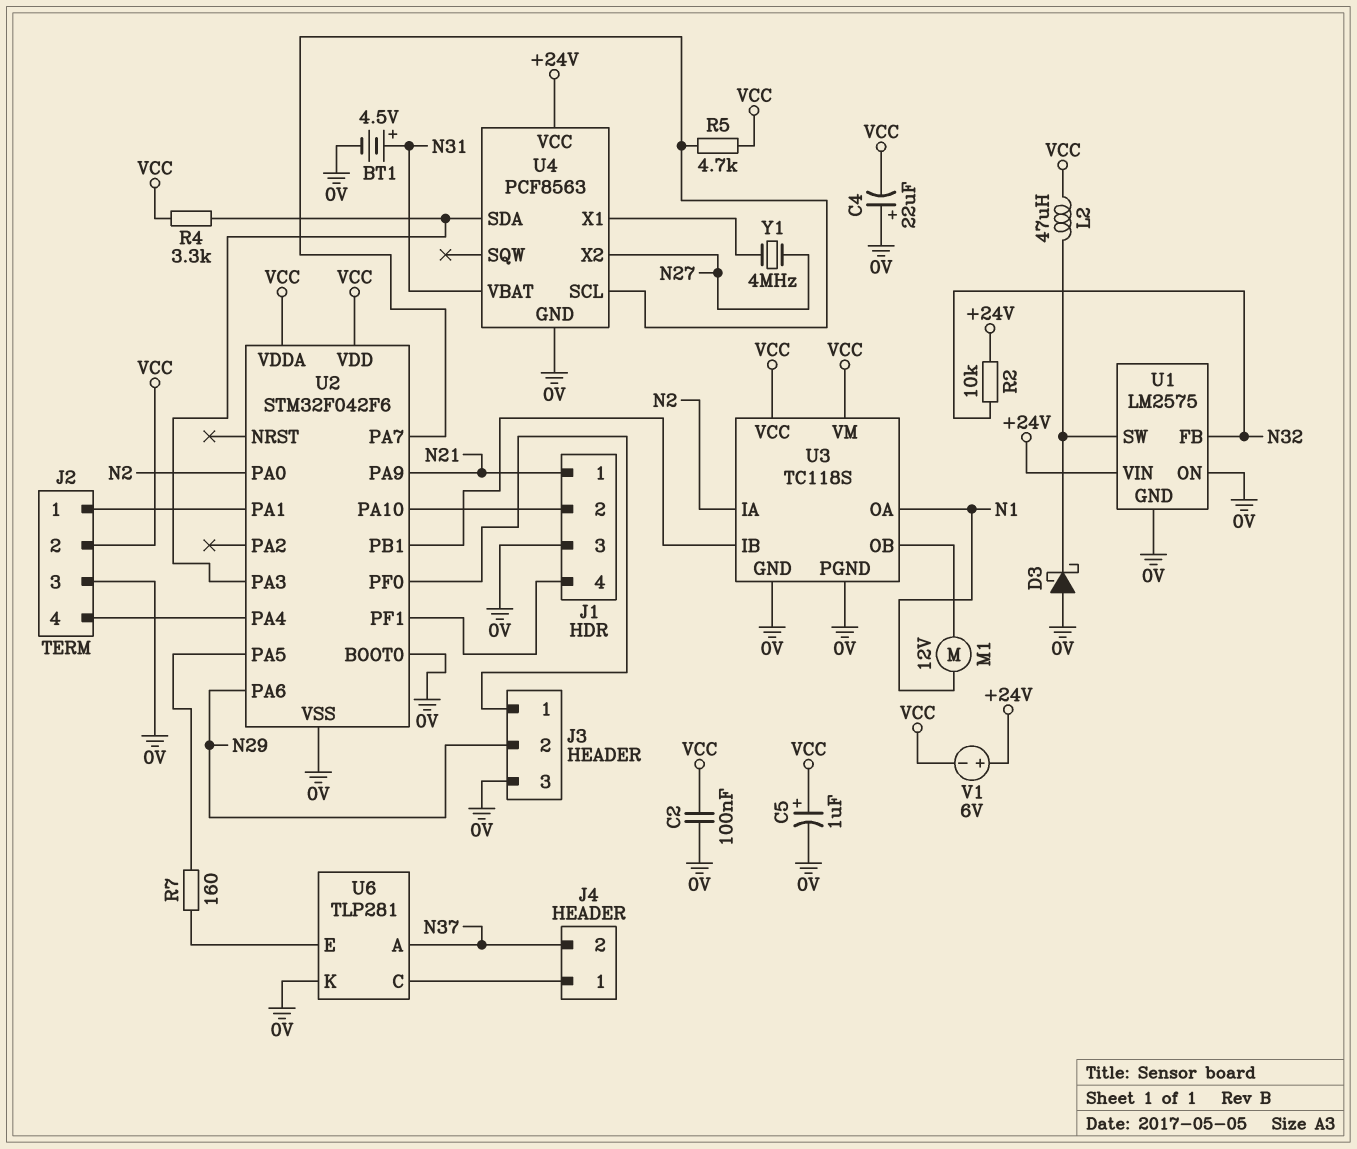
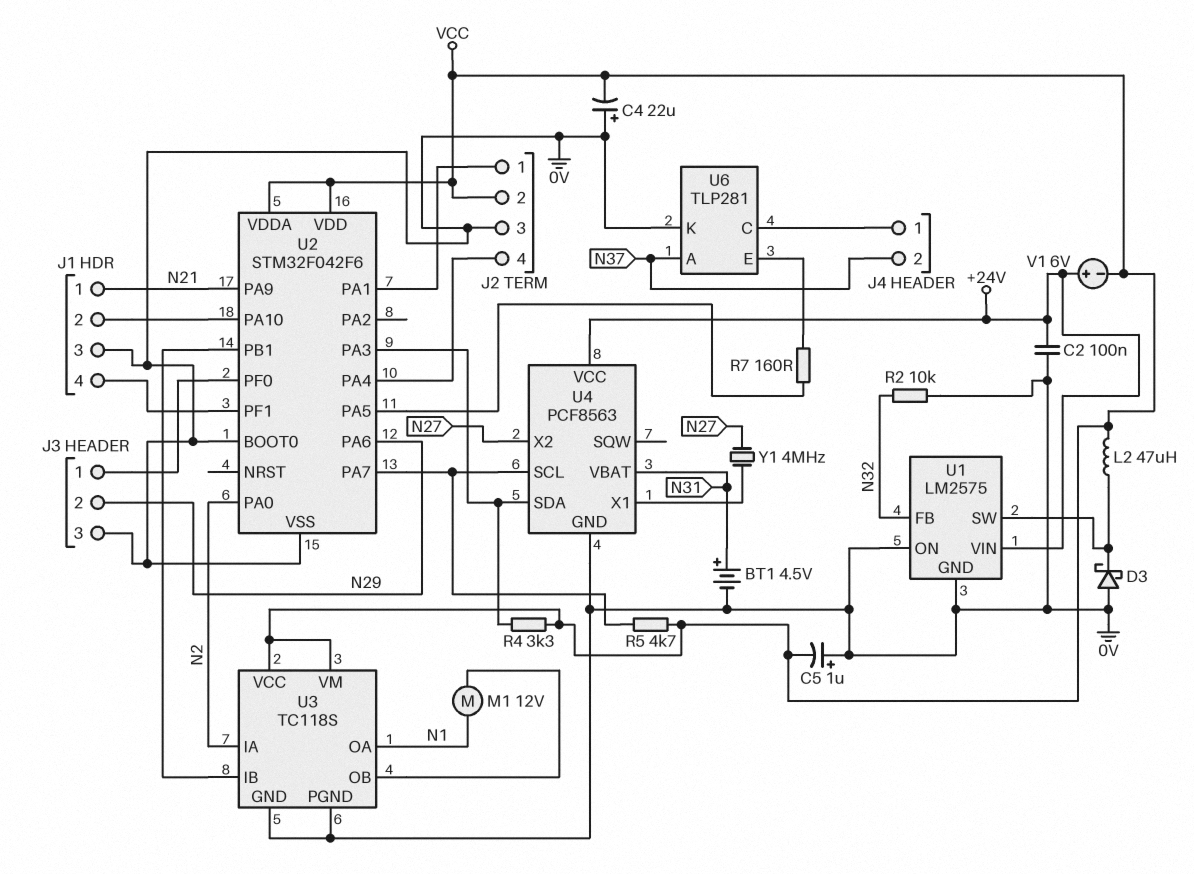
C2: 100nF (0V, VCC) -> 100nF (+24V, 0V)
C5: 1uF (plus VCC, minus 0V) -> 1uF (plus 0V, minus VCC)
R2: 10k (+24V, N32) -> 10k (0V, N32)

